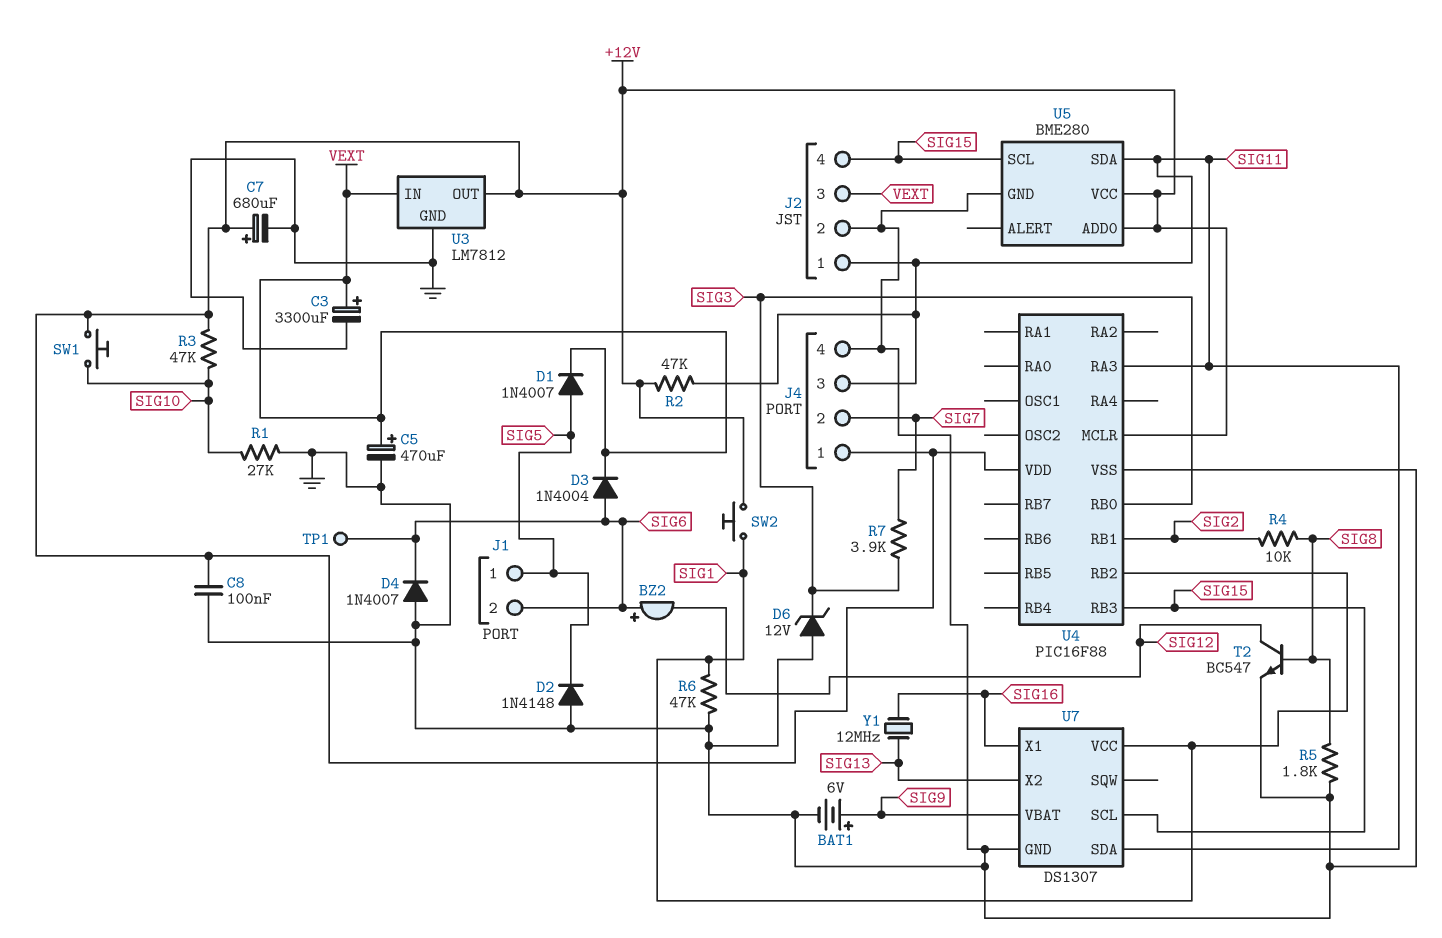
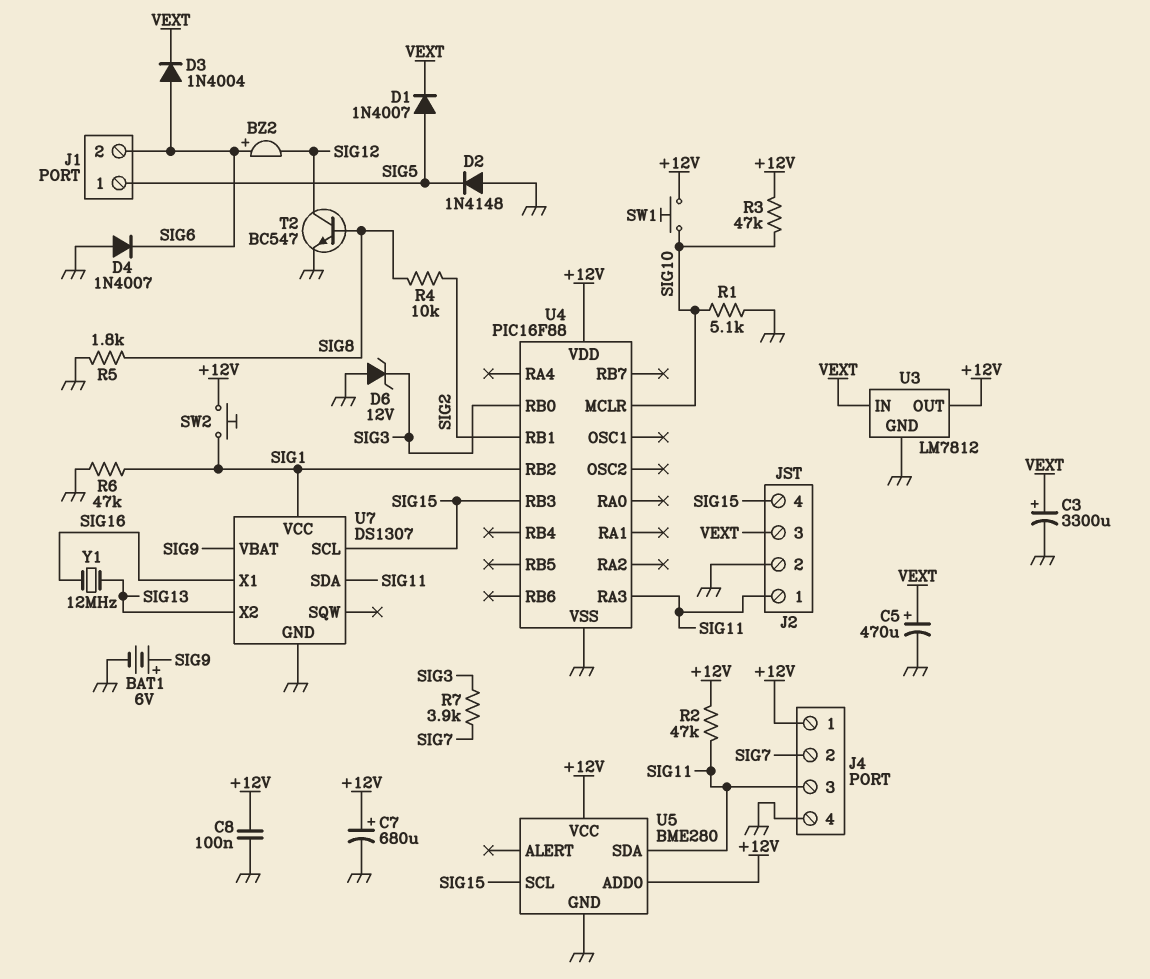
R1: 27k (GND, SIG10) -> 5.1k (GND, SIG10)
TP1: test point (SIG6) -> none
U4 pin MCLR: +12V -> SIG10

